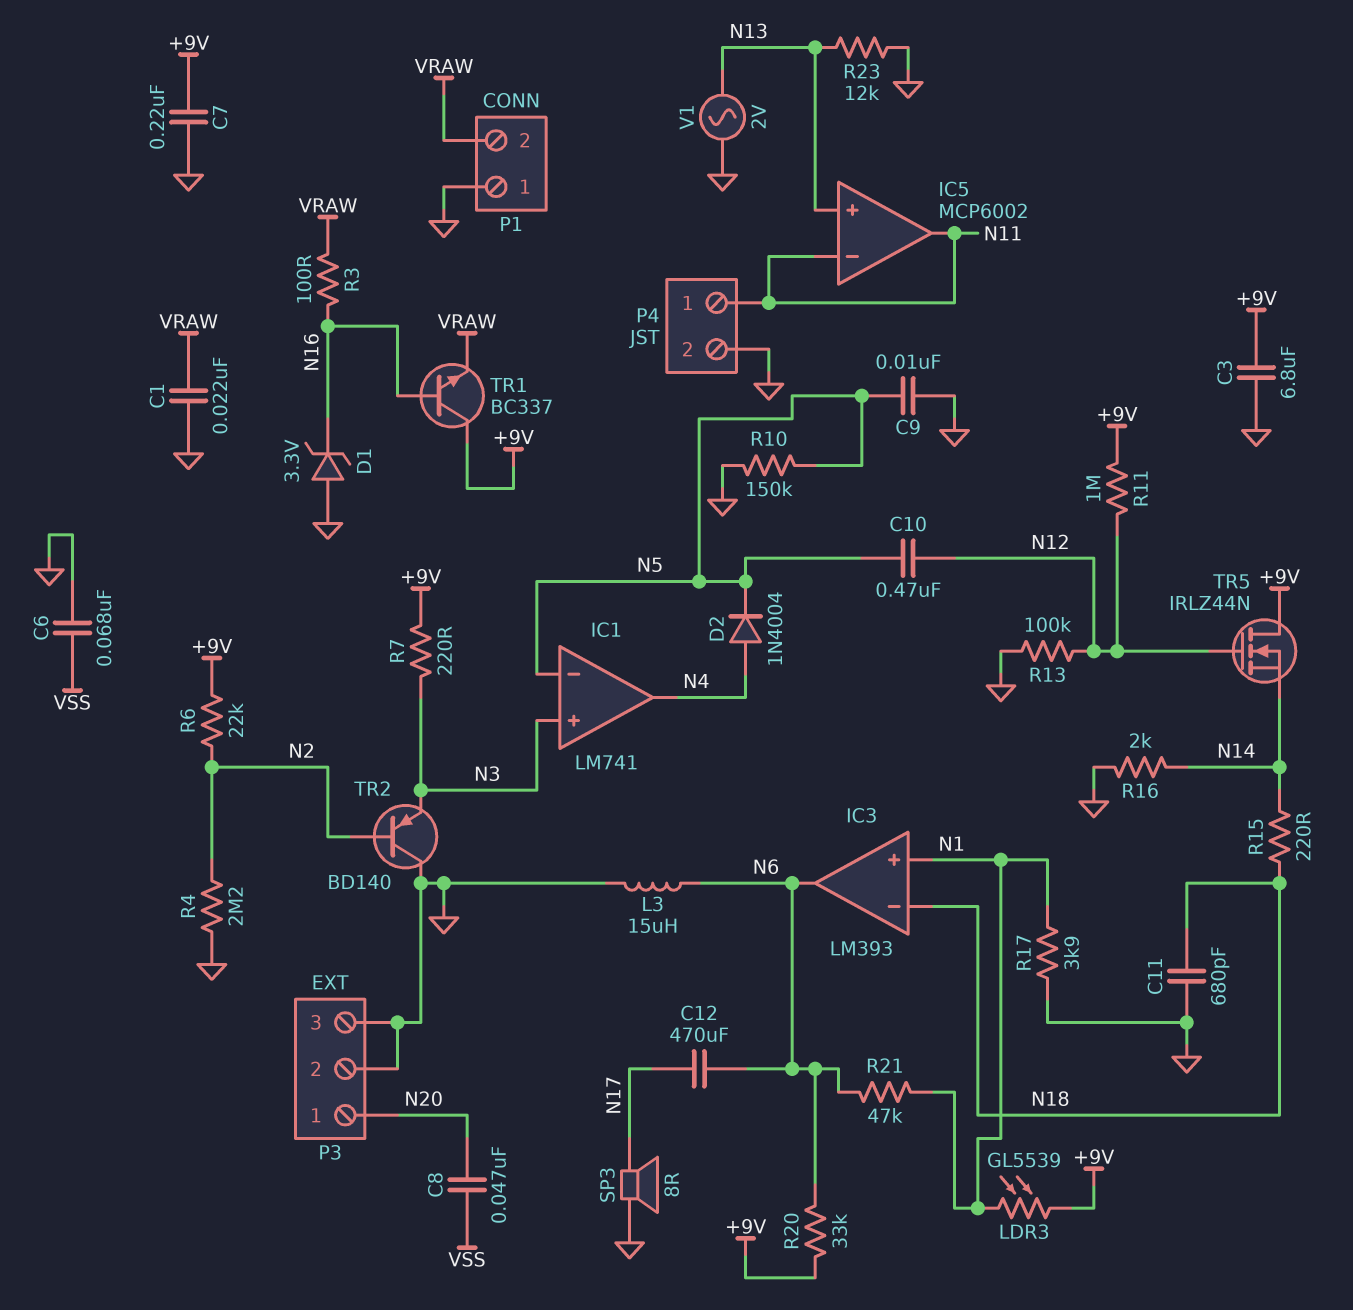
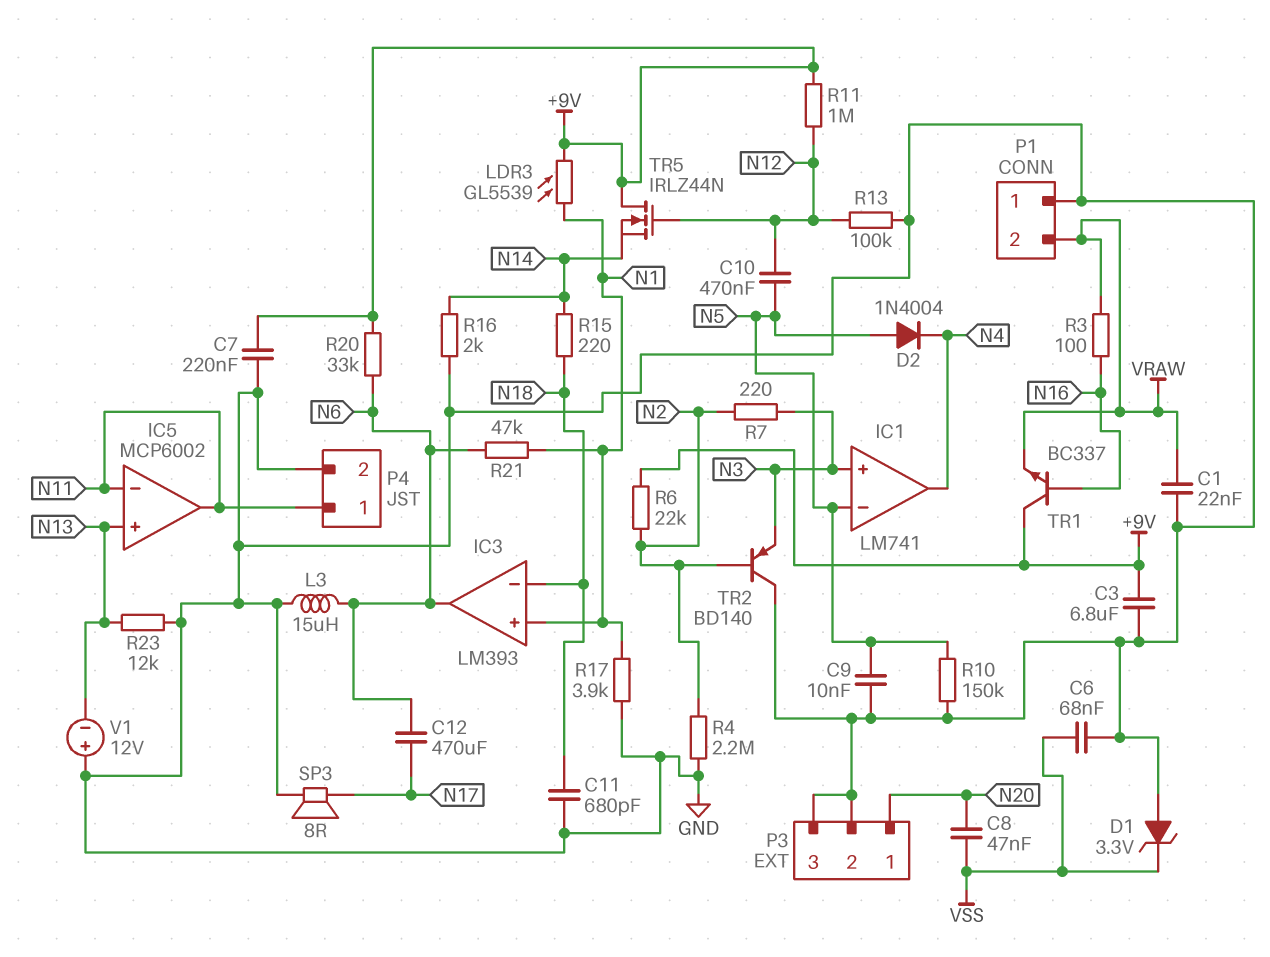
D1: zener 3.3V (A GND, K N16) -> zener 3.3V (A GND, K VSS)
D2: diode 1N4004 (A N4, K N5) -> diode 1N4004 (A N5, K N4)
R7: 220 (+9V, N3) -> 220 (N2, N3)
V1: AC 2V (GND, N13) -> 12V (plus GND, minus N13)

